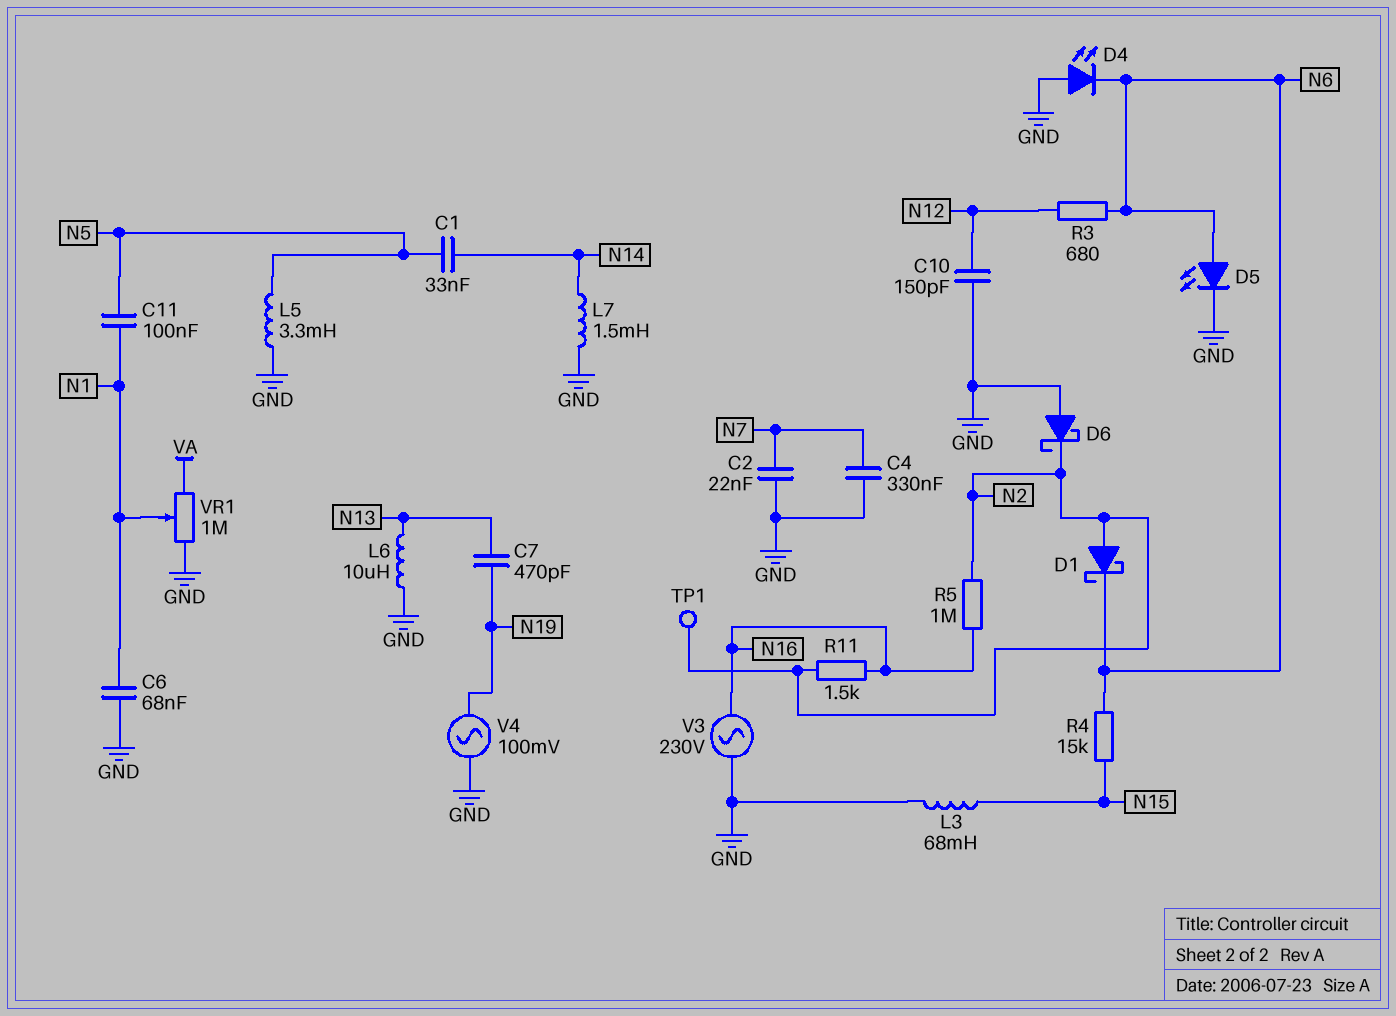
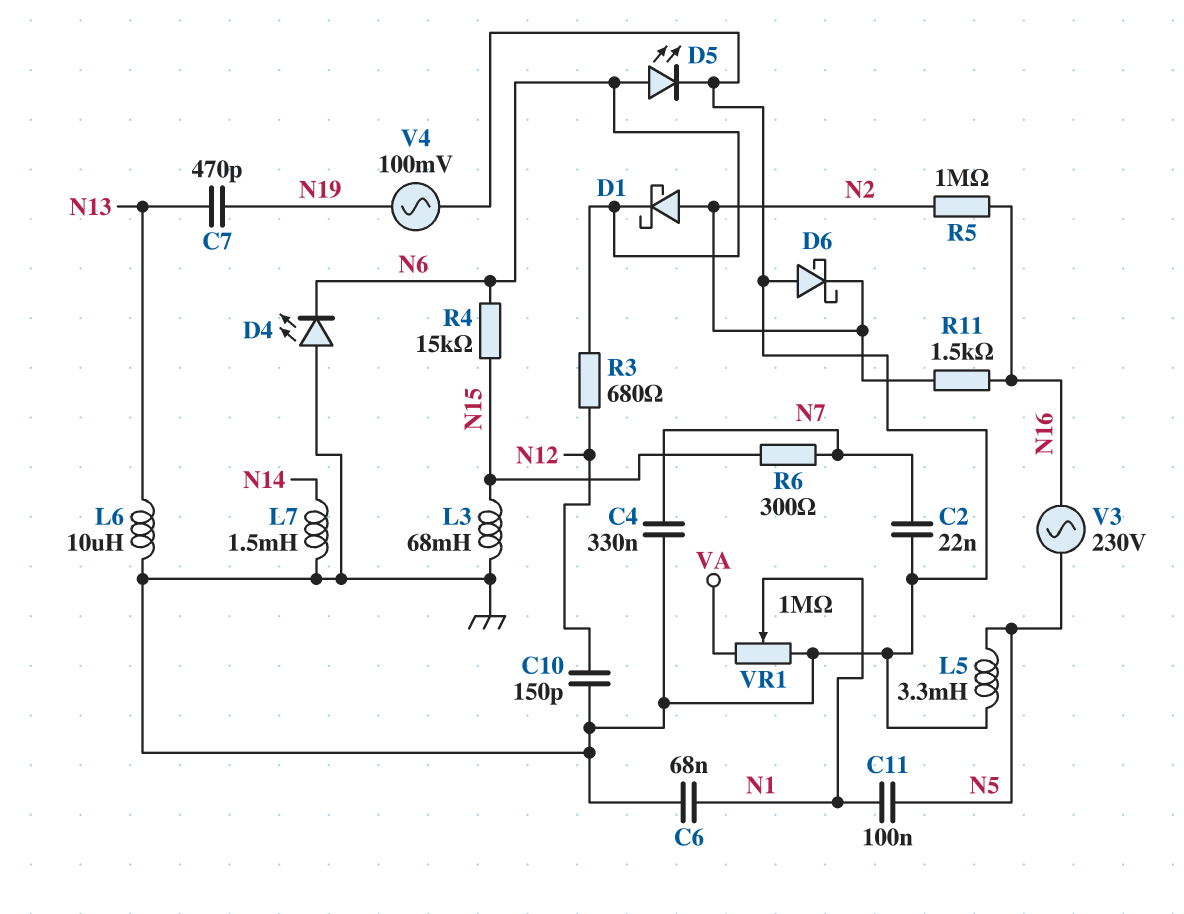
C1: 33nF (N5, N14) -> none
R6: none -> 300 (N7, N15)
TP1: test point (N2) -> none
V3: AC 230V (GND, N16) -> AC 230V (N5, N16)

